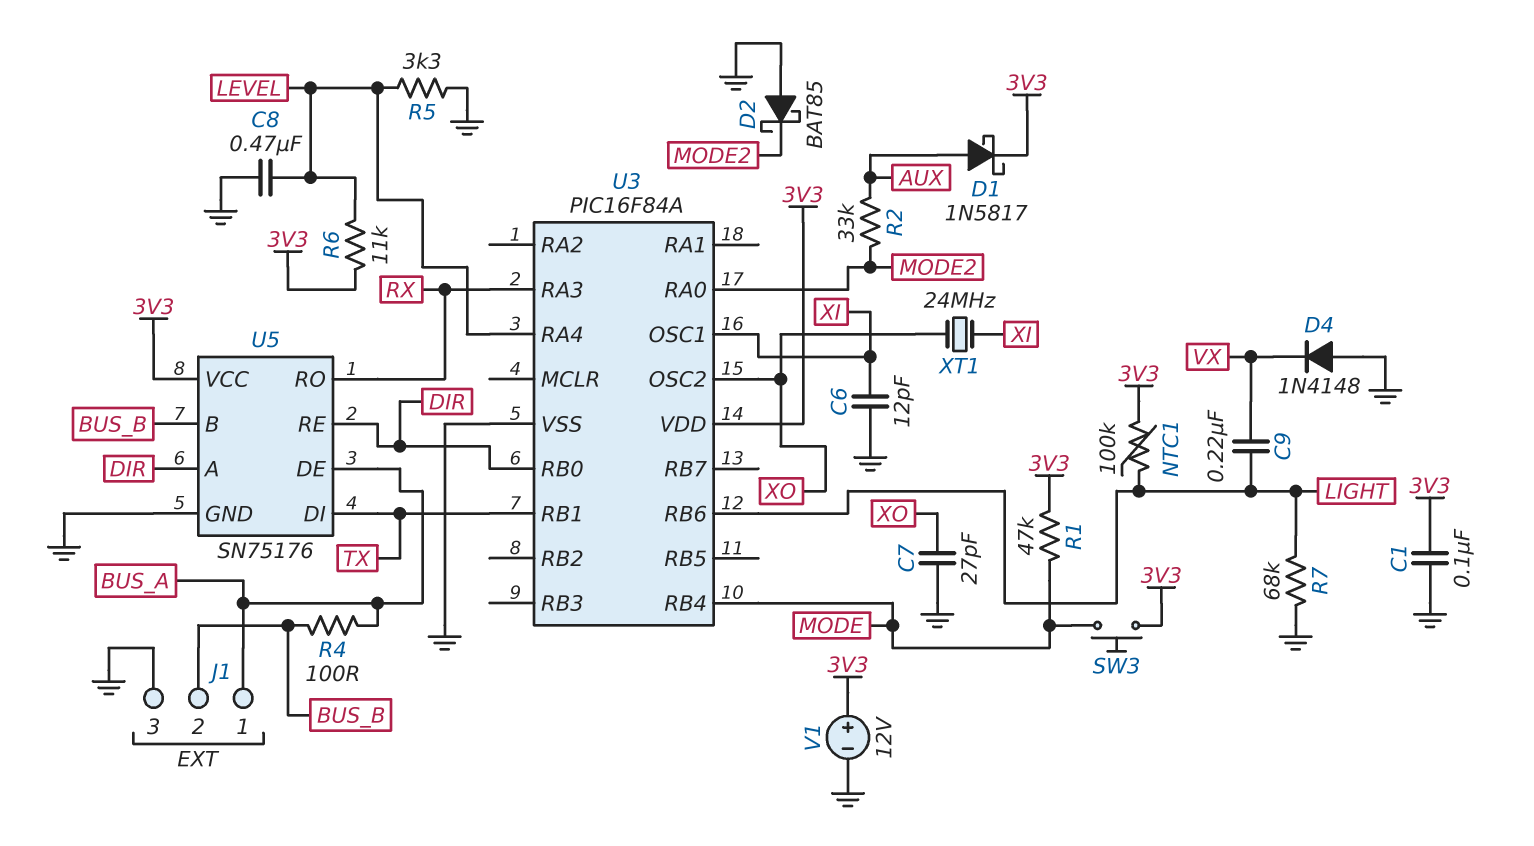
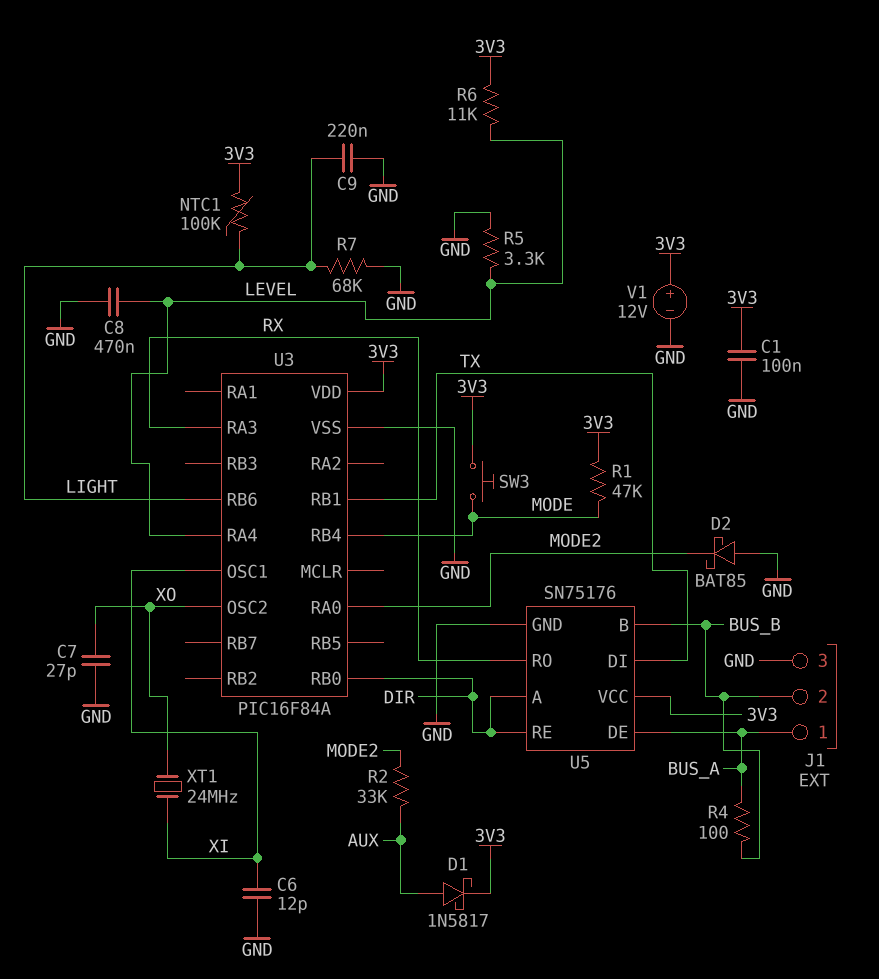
C9: 220nF (LIGHT, VX) -> 220nF (GND, LIGHT)
D4: diode 1N4148 (A GND, K VX) -> none

